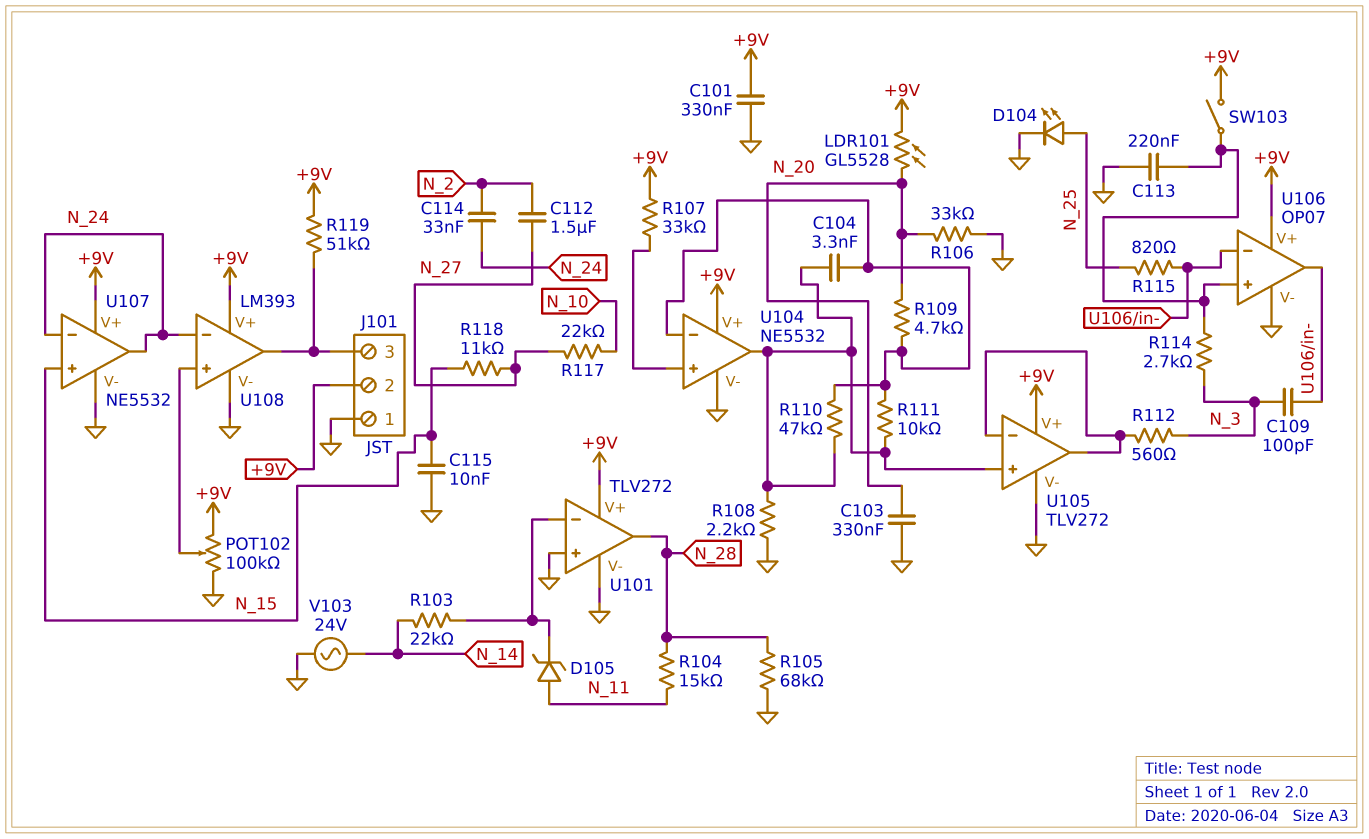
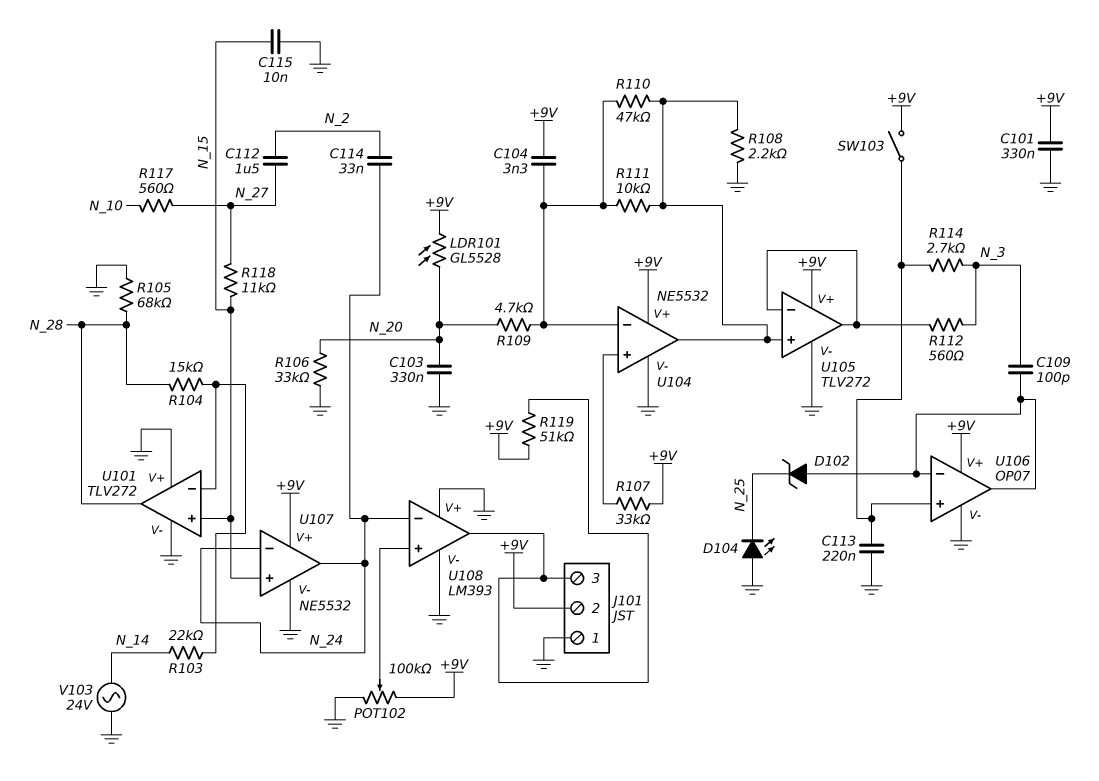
C104: 3.3nF (U104/in-, U104/out) -> 3.3nF (+9V, U104/in-)
D102: none -> zener (A U106/in-, K N_25)
D104: LED (A N_25, K GND) -> LED (A GND, K N_25)
D105: zener (A N_11, K U101/in-) -> none
R104: 15k (N_11, N_28) -> 15k (N_28, U101/in-)
R115: 820 (N_25, U106/in-) -> none
R117: 22k (N_10, N_27) -> 560 (N_10, N_27)
U101 pin V+: +9V -> GND
U101 pin in+: GND -> N_15
U108 pin V+: +9V -> GND

